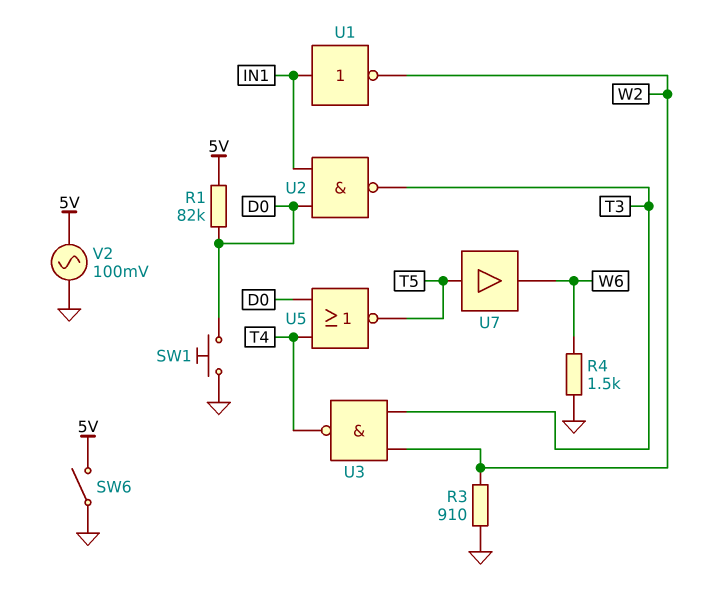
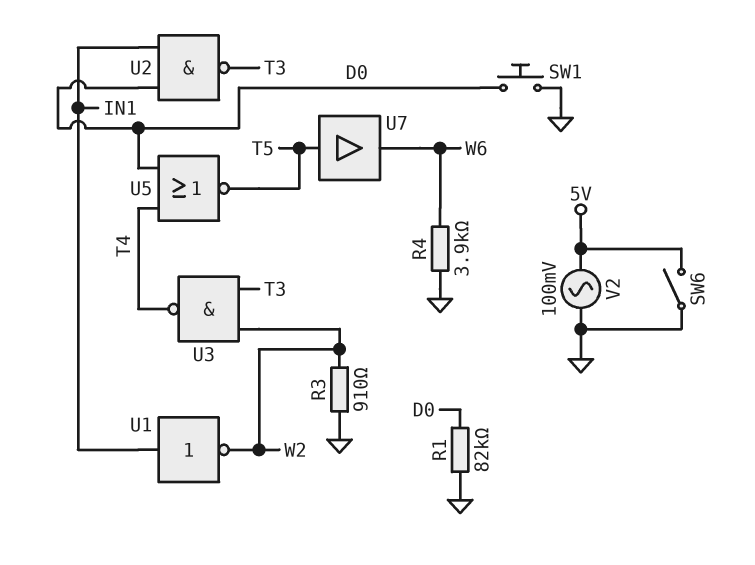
R1: 82k (5V, D0) -> 82k (D0, GND)
R4: 1.5k (GND, W6) -> 3.9k (GND, W6)

